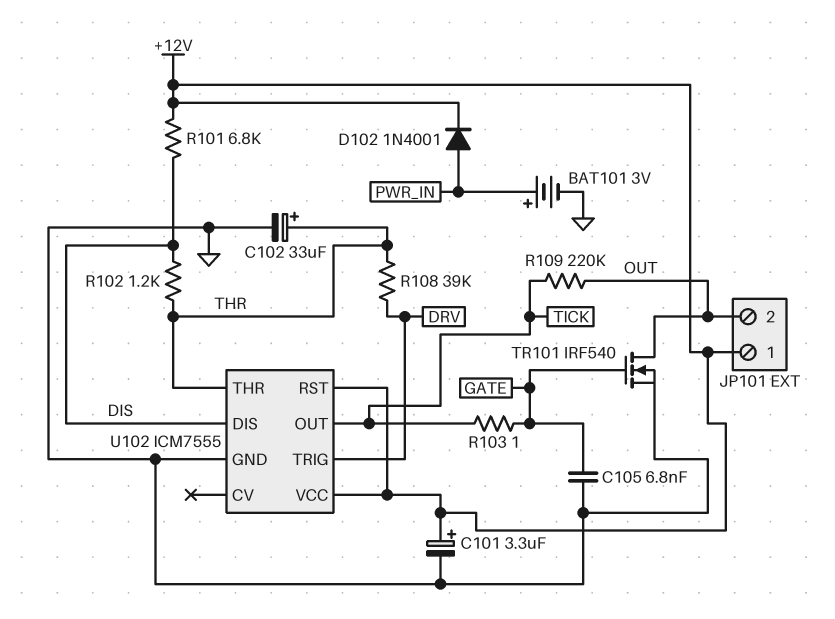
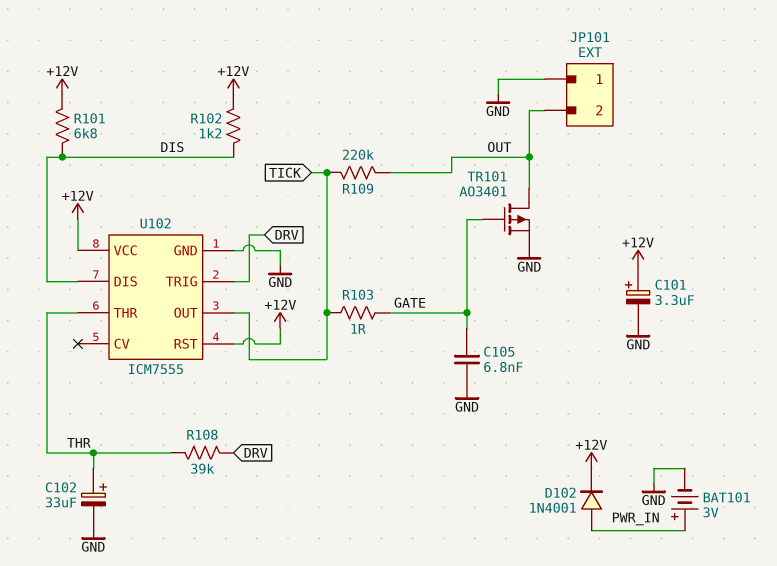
JP101 pin 1: +12V -> GND
R102: 1.2k (DIS, THR) -> 1.2k (+12V, DIS)
TR101: NMOS IRF540 (G GATE, D OUT, S GND) -> PMOS AO3401 (G GATE, D OUT, S GND)

